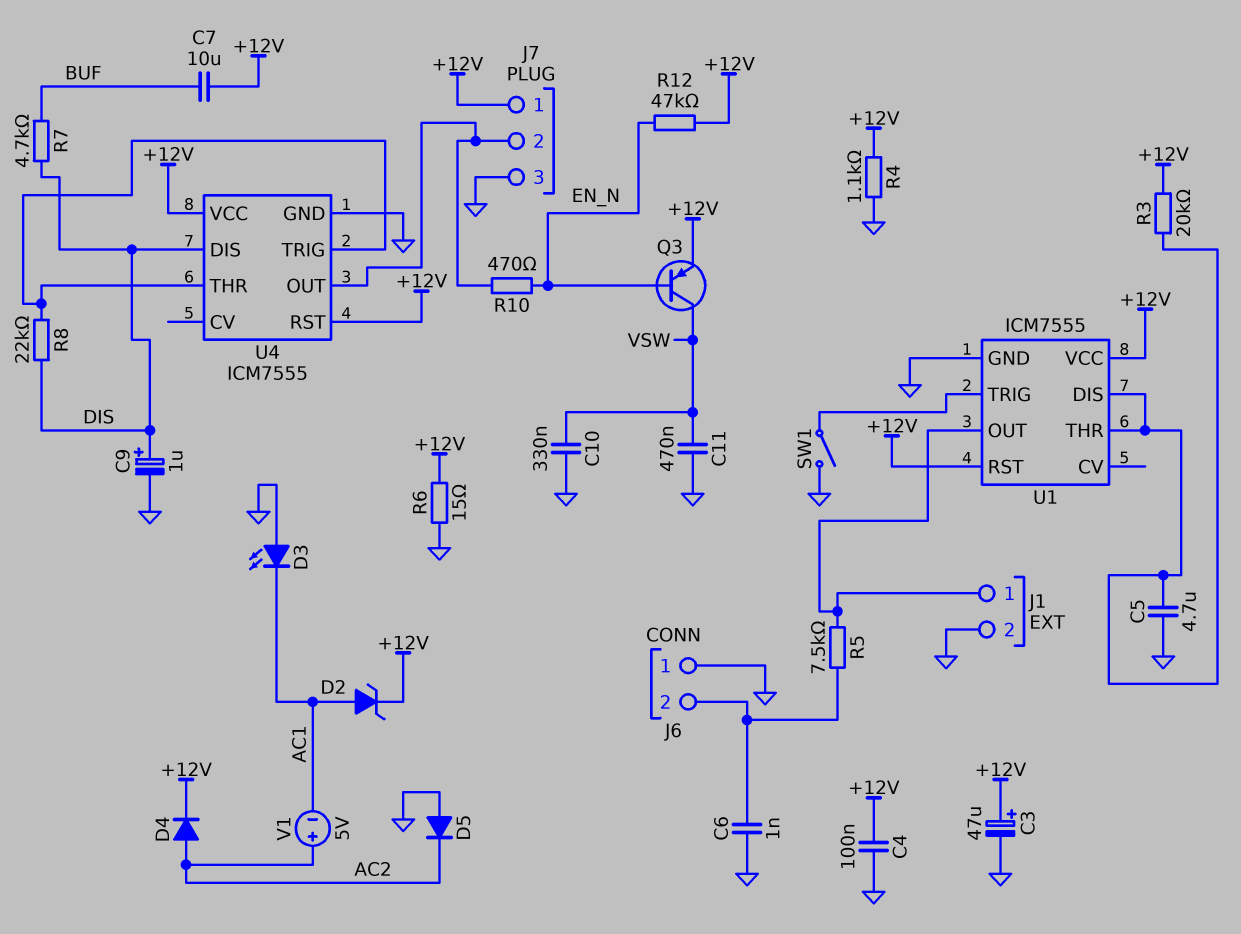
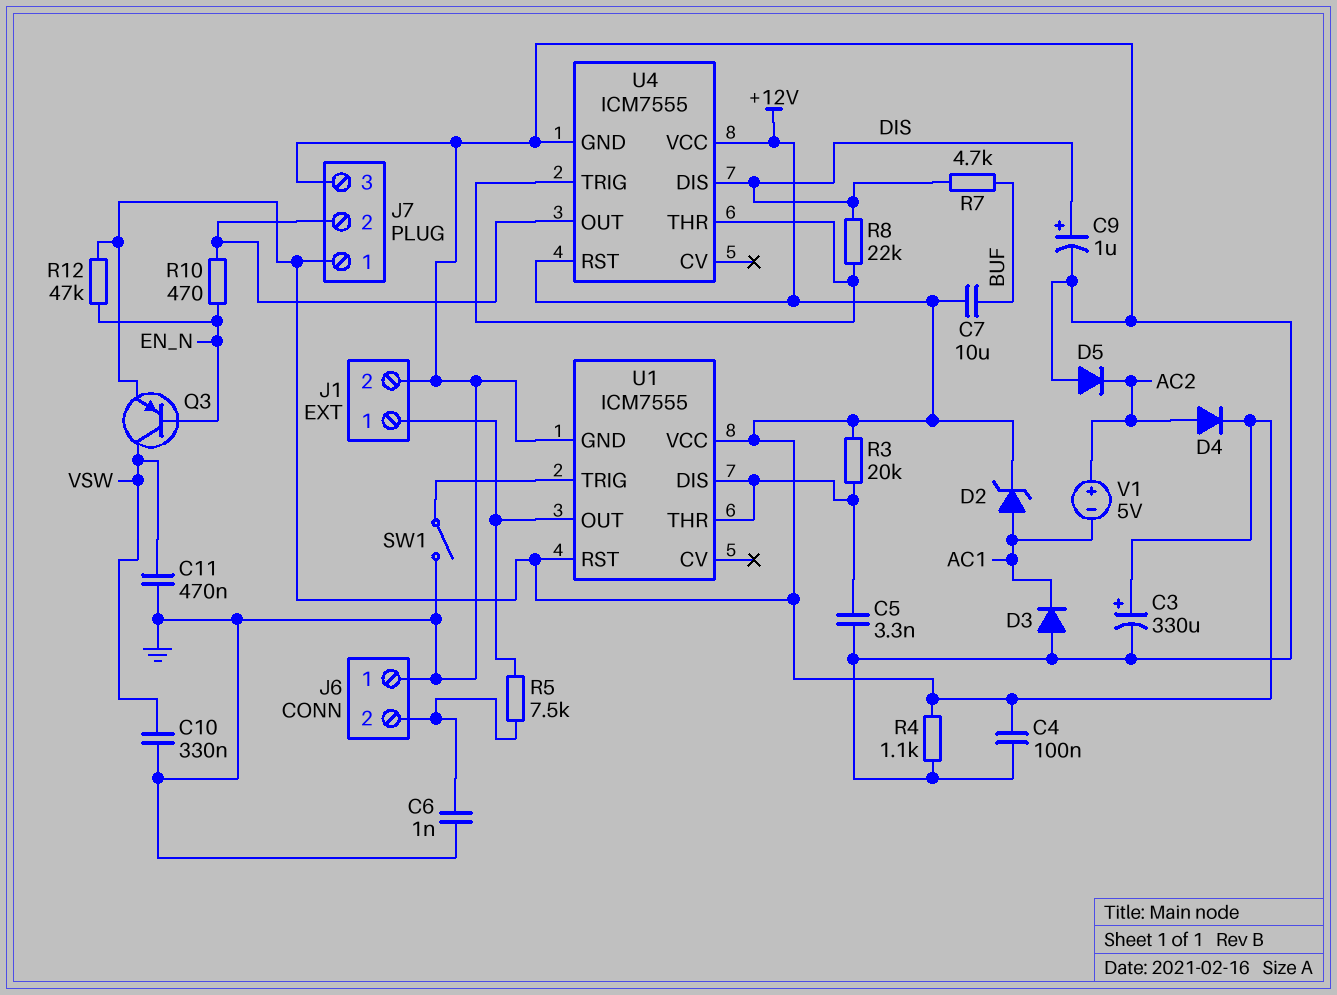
C3: 47uF (plus +12V, minus GND) -> 330uF (plus +12V, minus GND)
C5: 4.7uF (GND, U1/DIS) -> 3.3nF (GND, U1/DIS)
D3: LED (A GND, K AC1) -> diode (A GND, K AC1)
R6: 15 (+12V, GND) -> none

